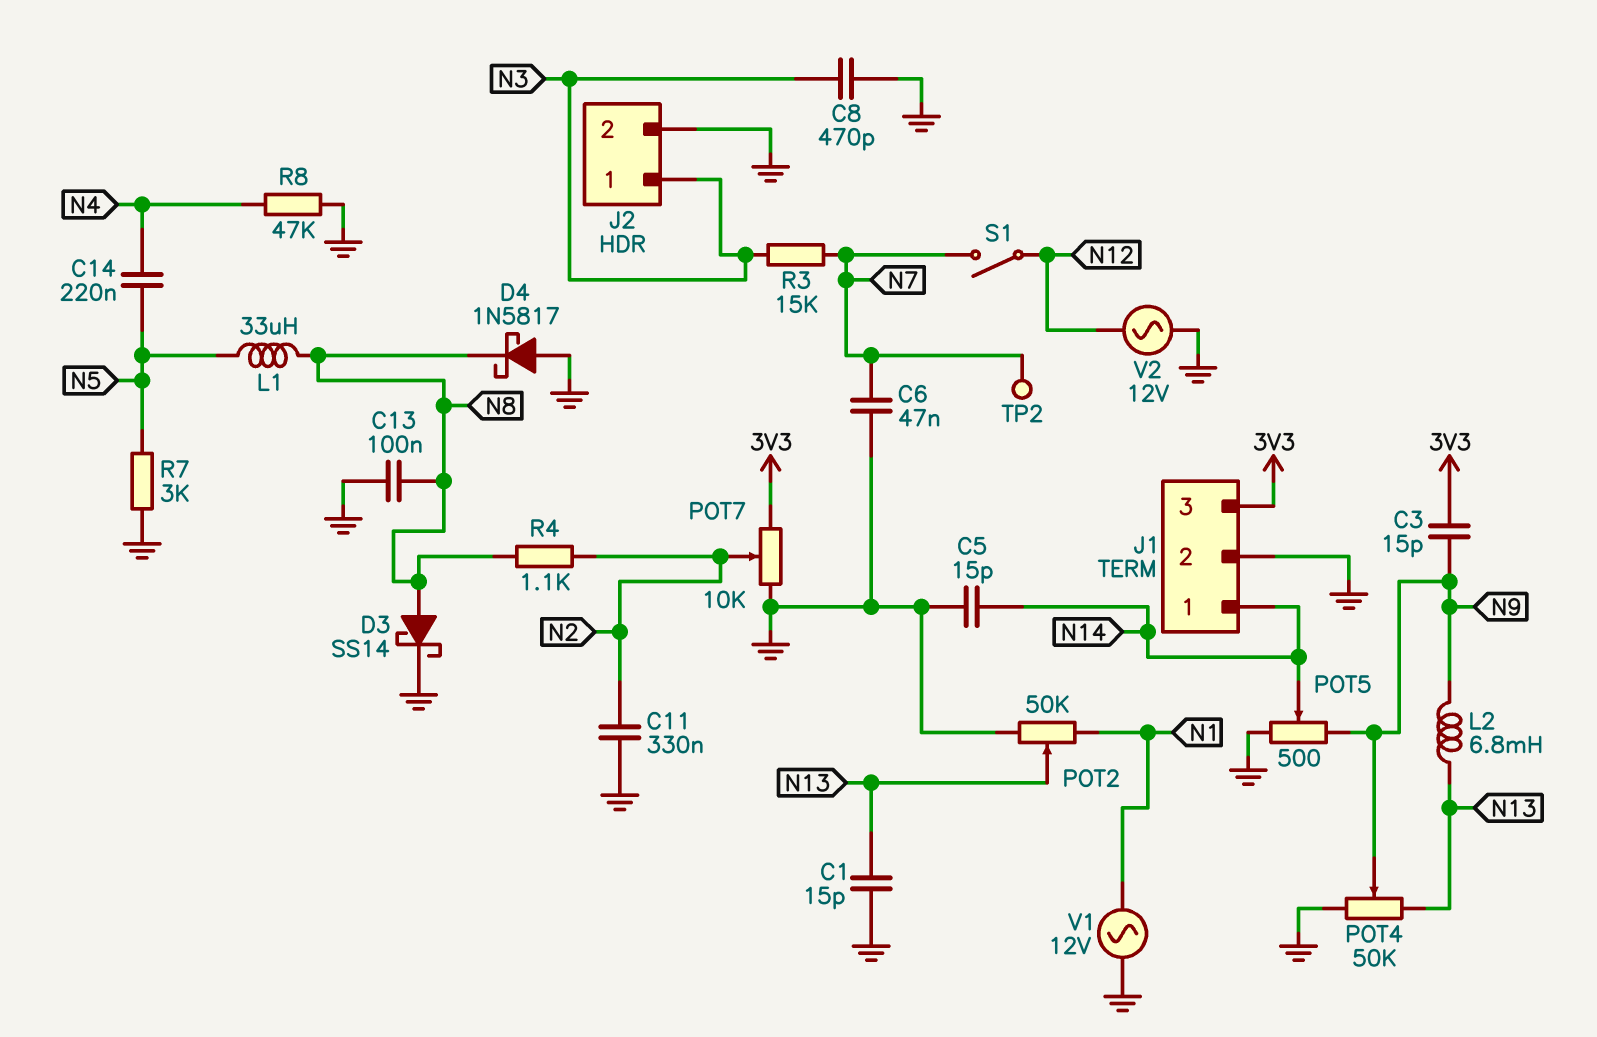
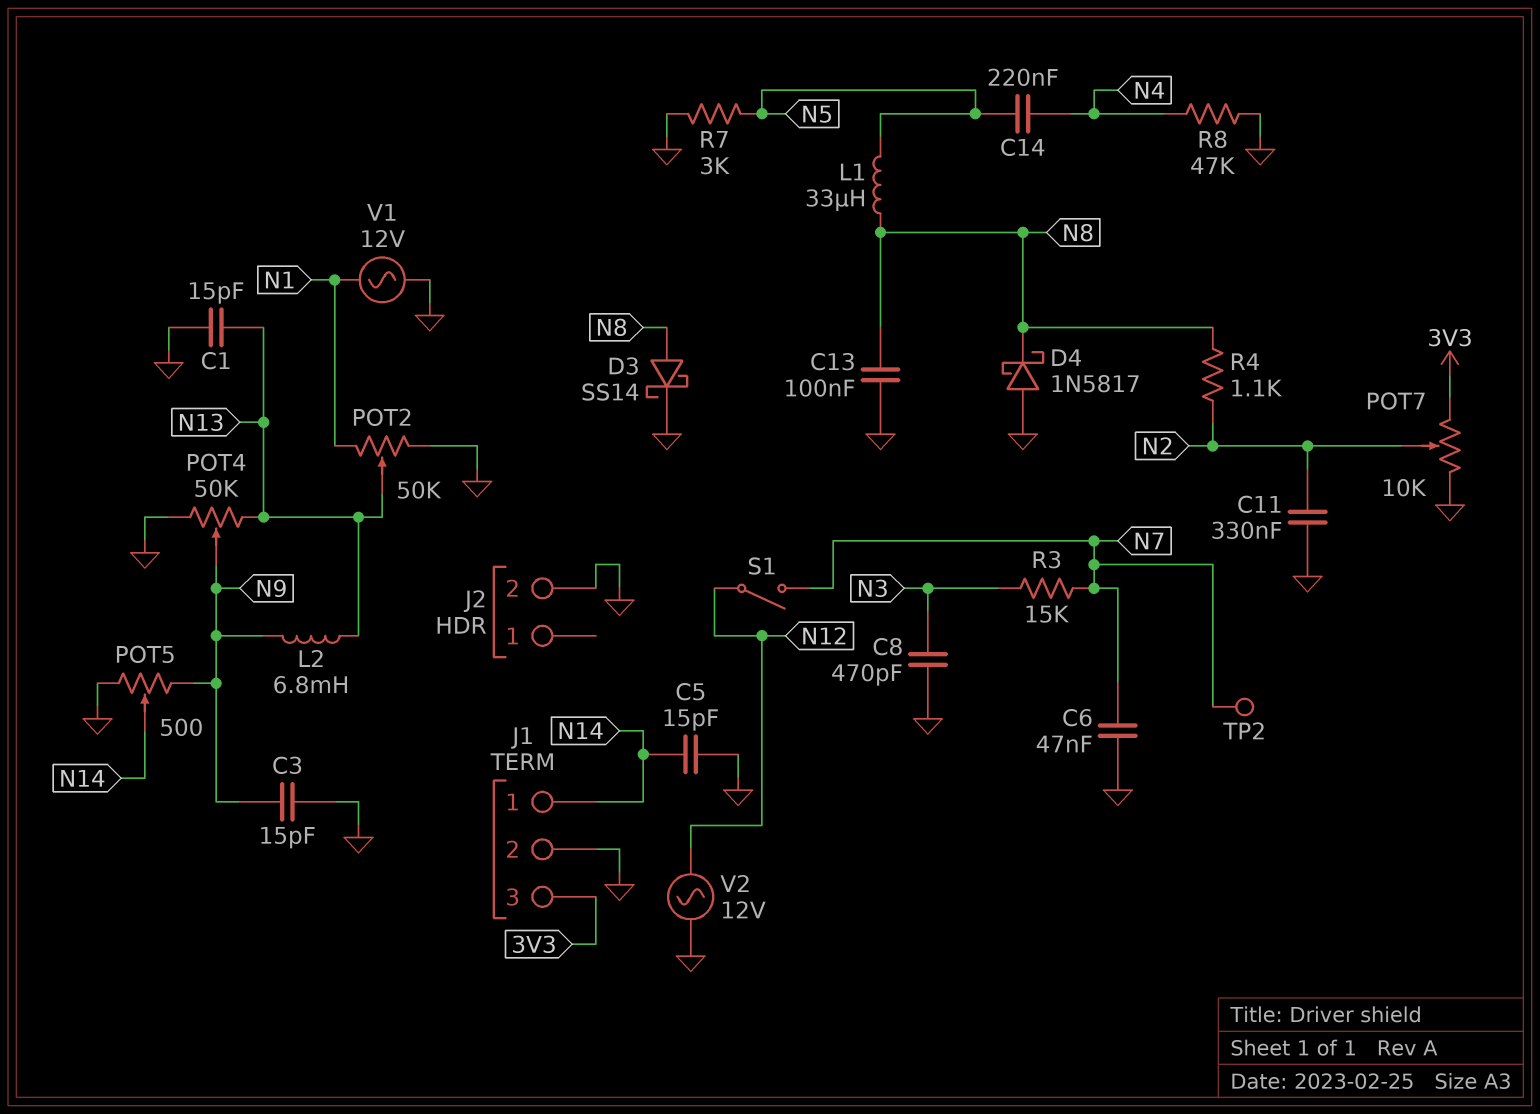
C3: 15pF (3V3, N9) -> 15pF (GND, N9)
J2 pin 1: N3 -> none

